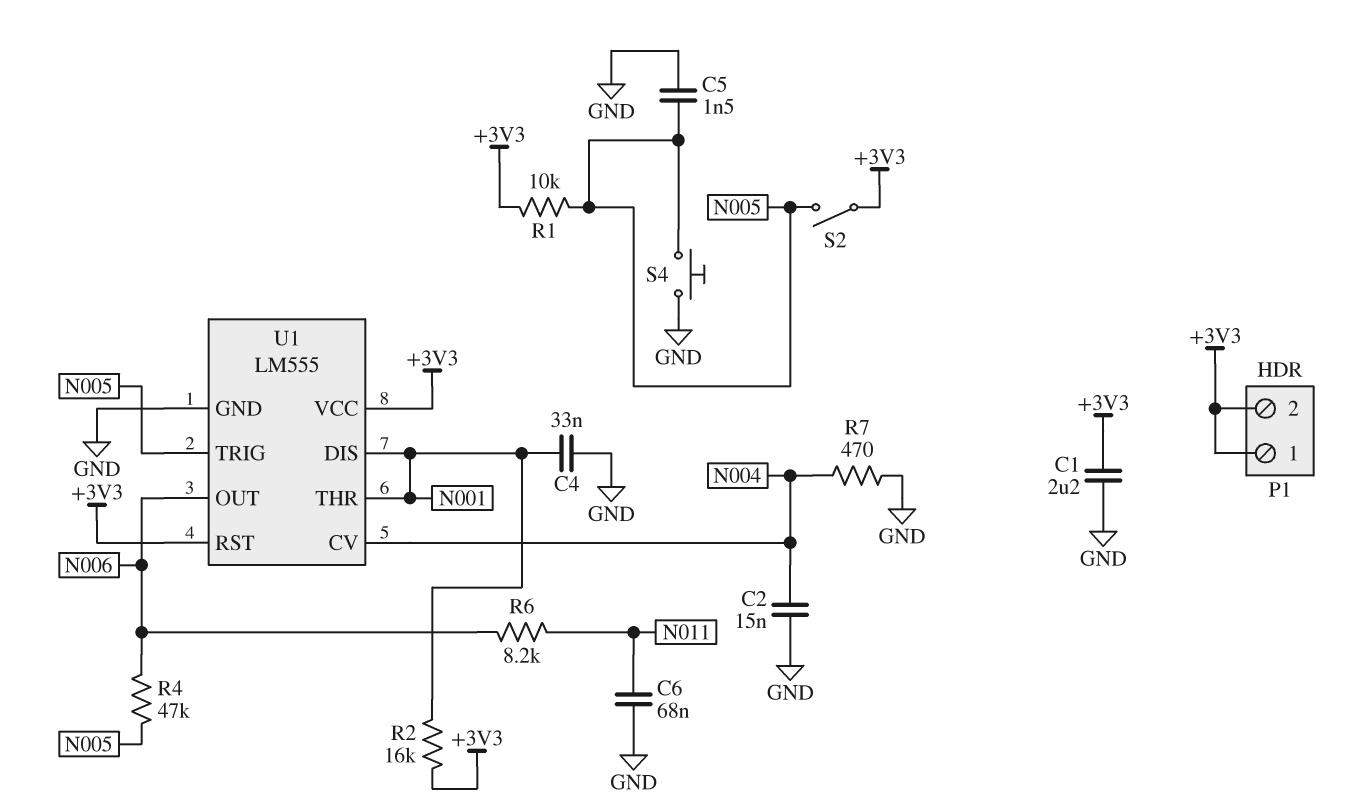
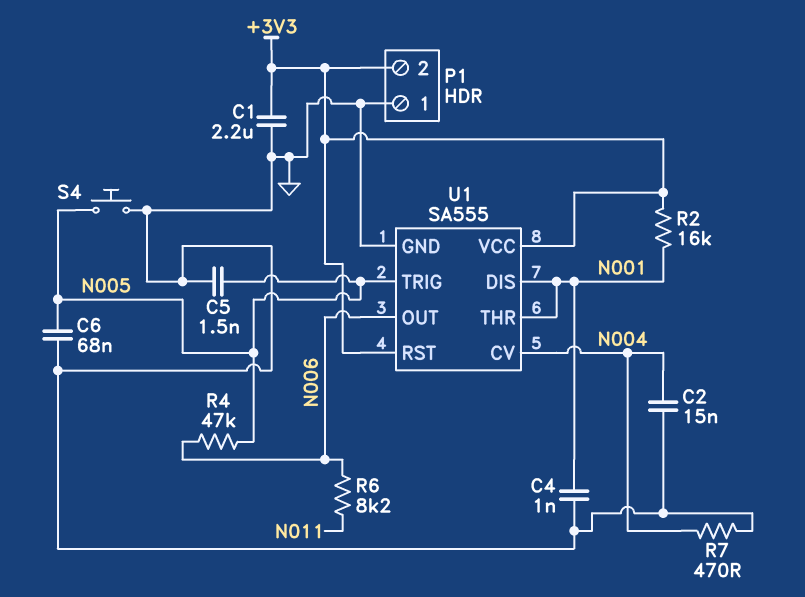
C4: 33nF (GND, N001) -> 1nF (GND, N001)
C6: 68nF (GND, N011) -> 68nF (GND, N005)
P1 pin 1: +3V3 -> GND
R1: 10k (+3V3, N005) -> none
S2: switch (+3V3, N005) -> none
U1: LM555 -> SA555

